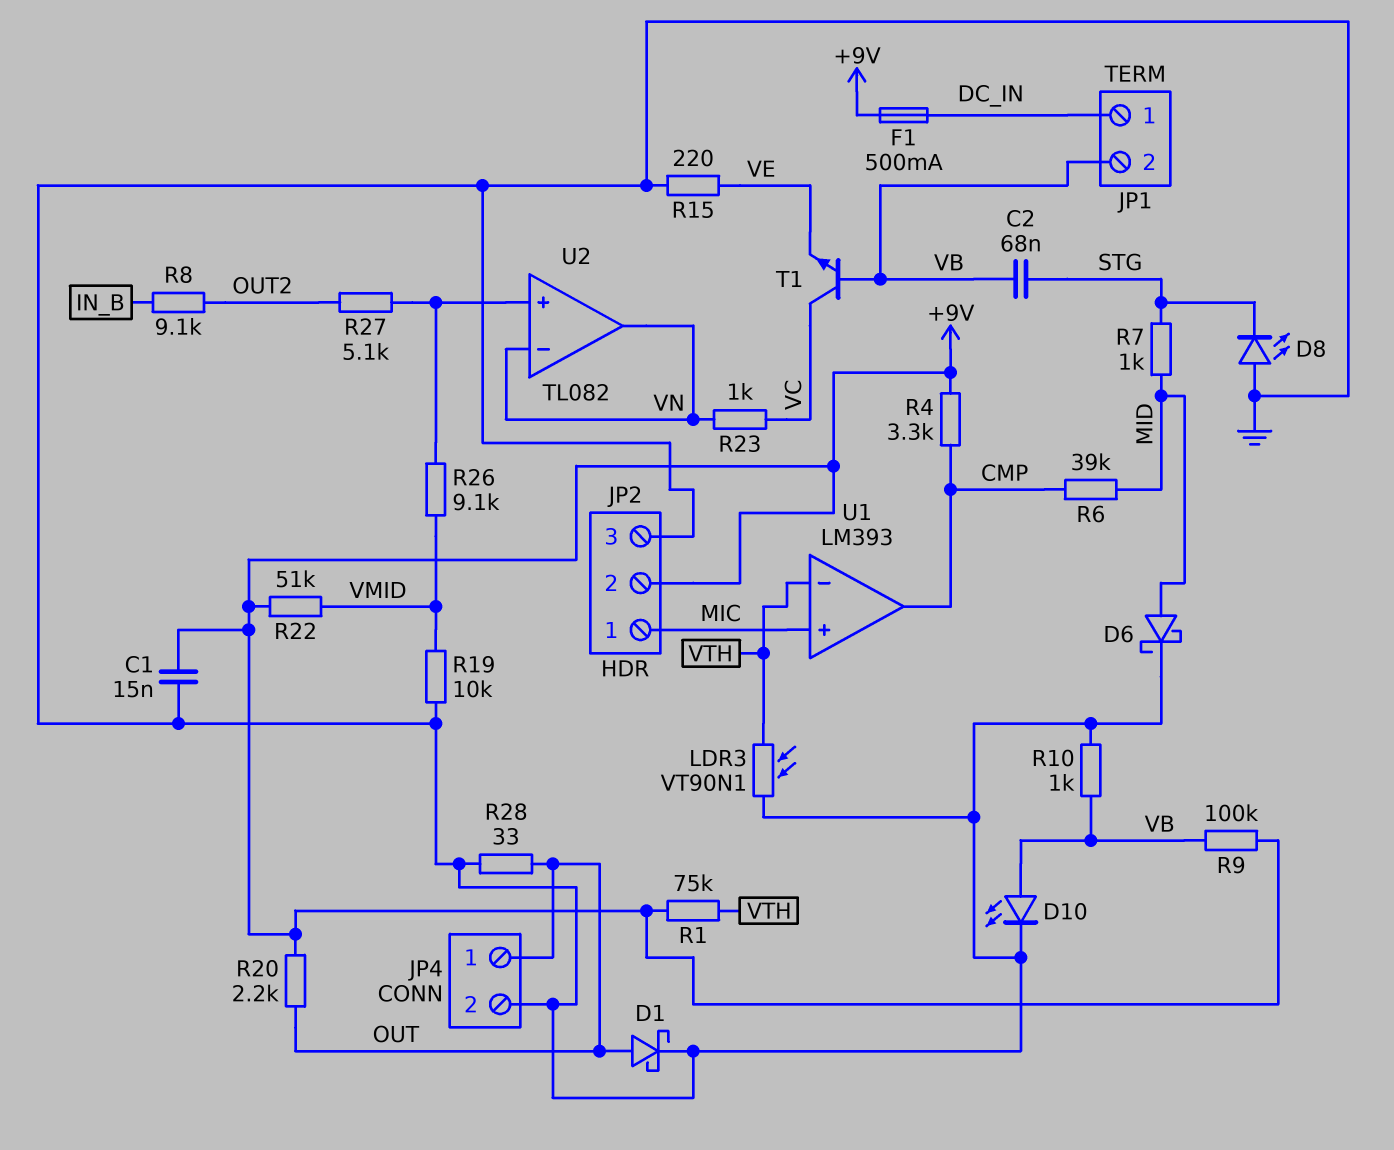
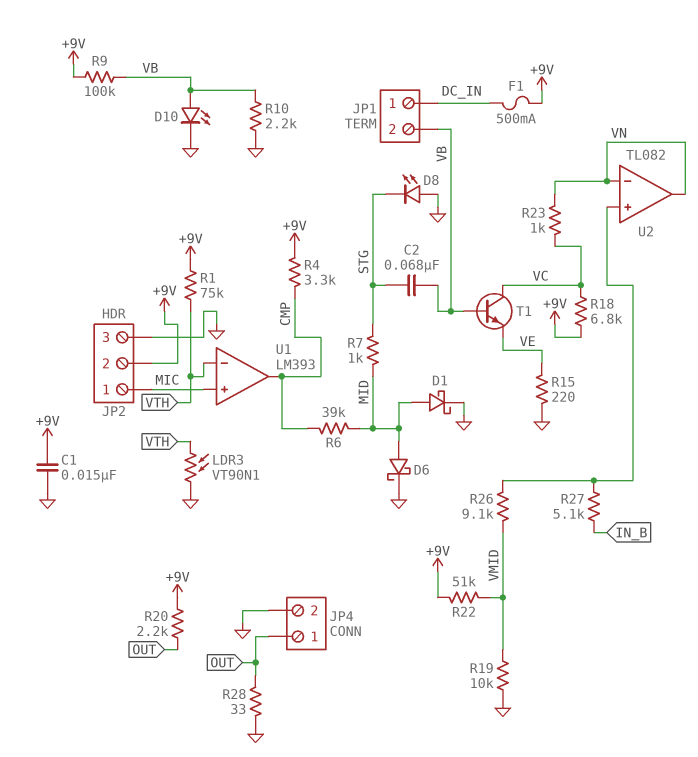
D1: schottky (A OUT, K GND) -> schottky (A MID, K GND)
R8: 9.1k (IN_B, OUT2) -> none
R10: 1k (GND, VB) -> 2.2k (GND, VB)
R18: none -> 6.8k (+9V, VC)
R27: 5.1k (OUT2, U2/in+) -> 5.1k (IN_B, U2/in+)

